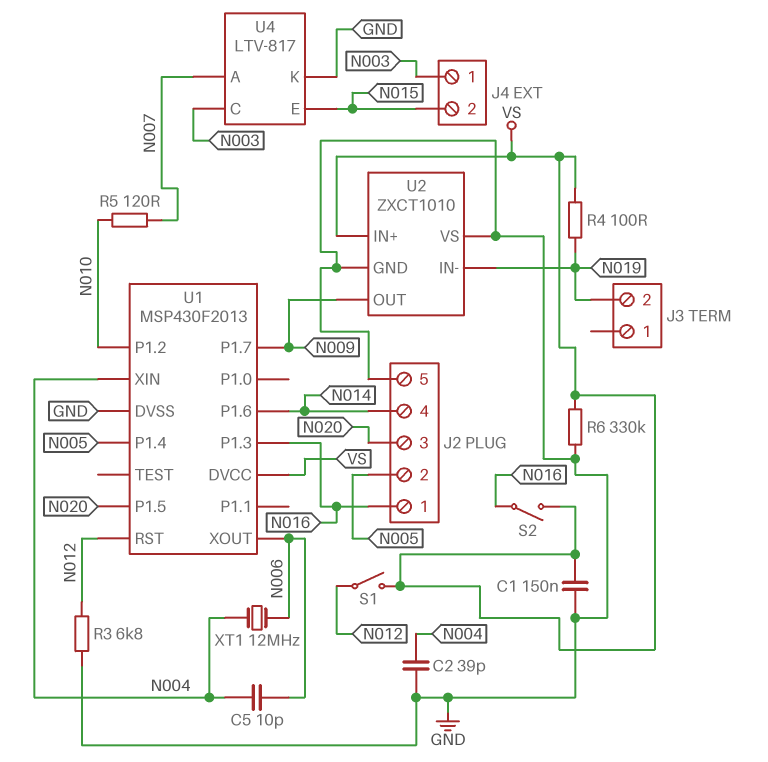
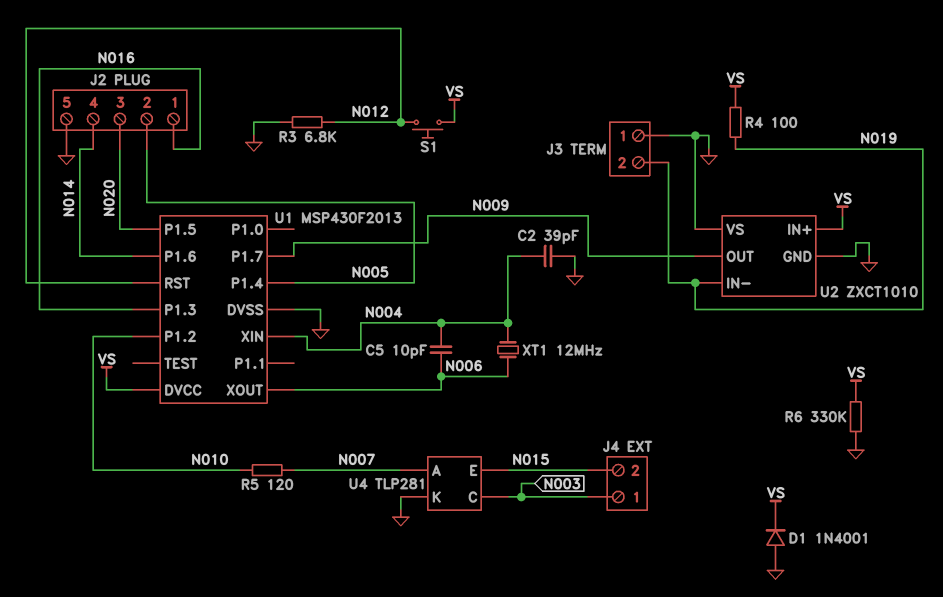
C1: 150nF (GND, VS) -> none
D1: none -> diode 1N4001 (A GND, K VS)
J3 pin 1: none -> GND
S1: switch (N012, VS) -> button (N012, VS)
S2: switch (N016, VS) -> none
U4: LTV-817 -> TLP281

